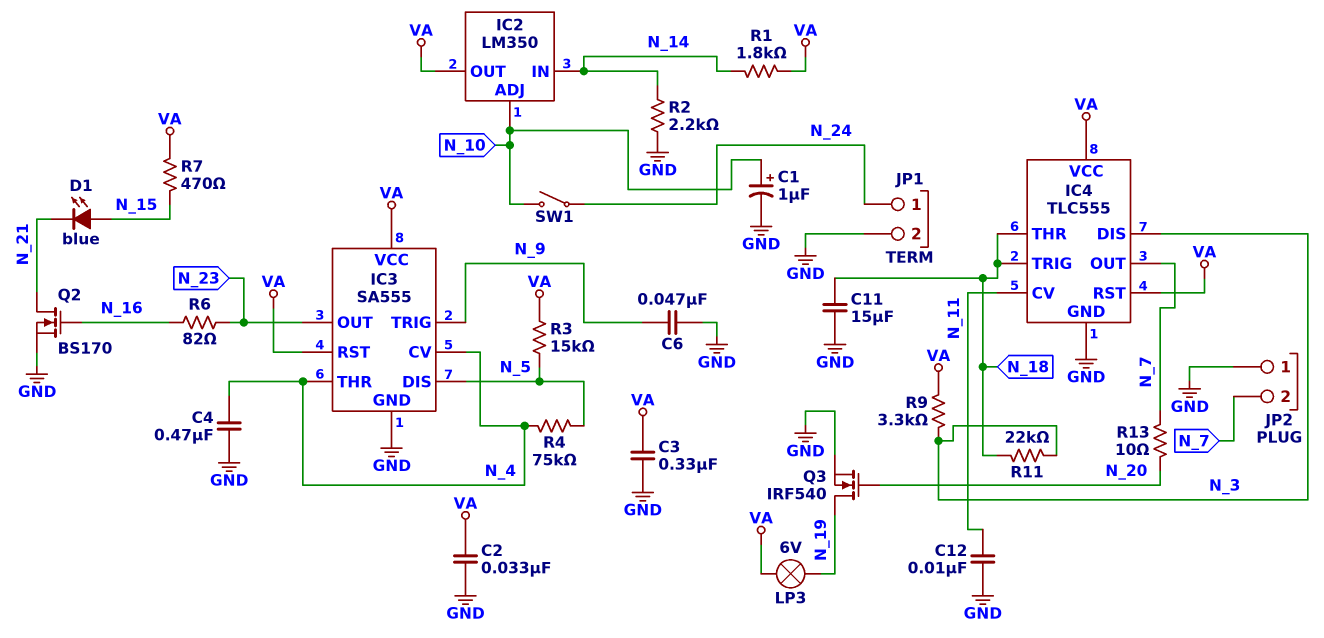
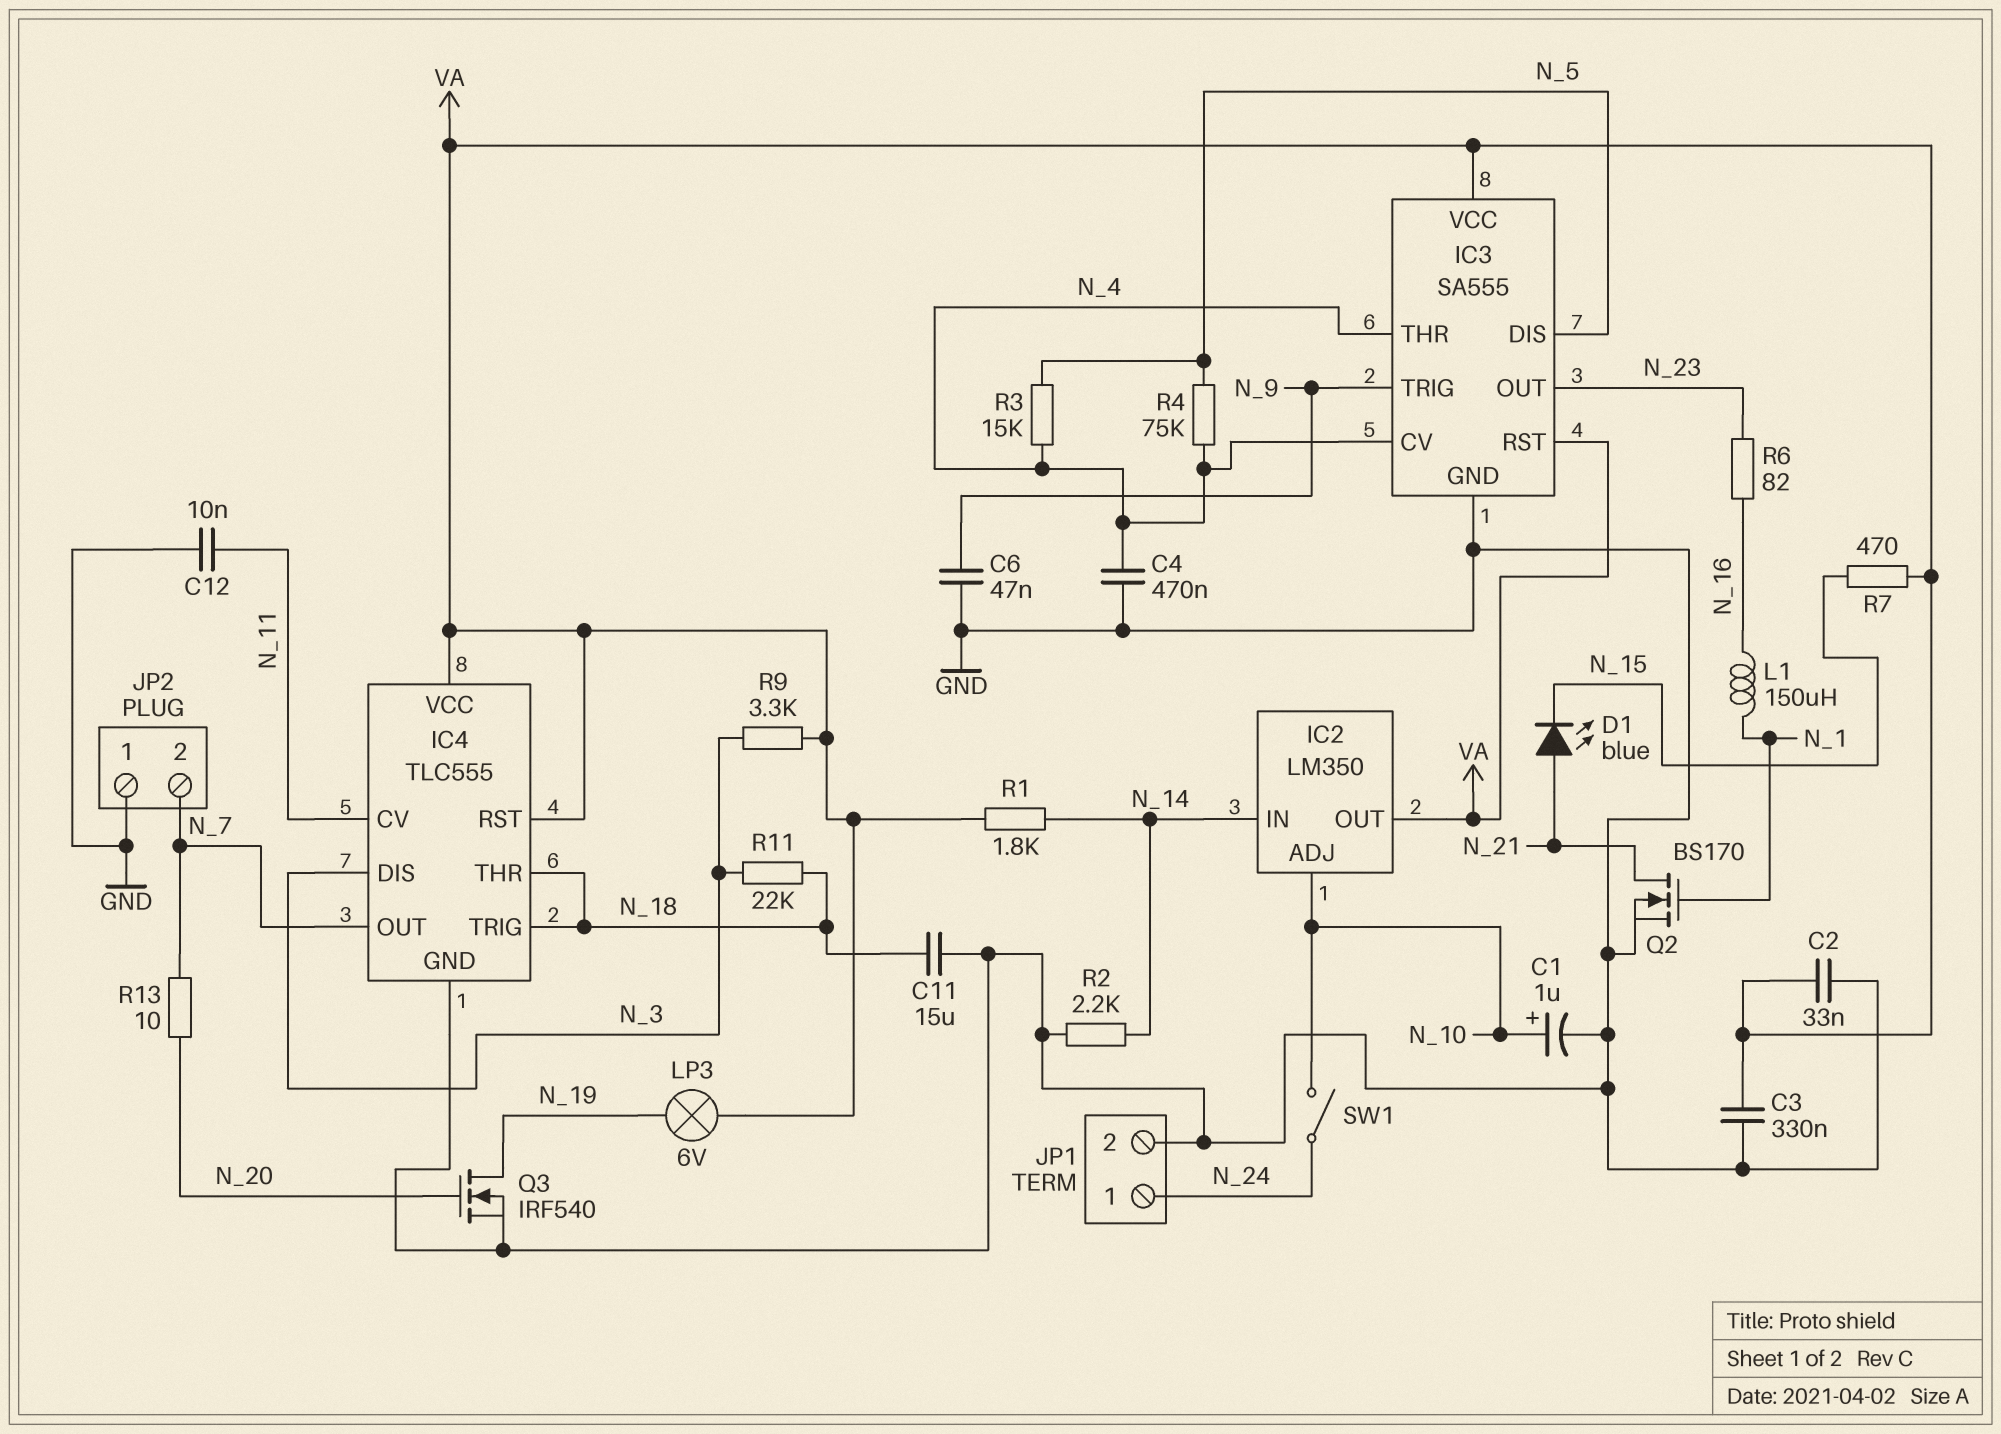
D1: LED blue (A N_15, K N_21) -> LED blue (A N_21, K N_15)
L1: none -> 150uH (N_1, N_16)
Q2: NMOS BS170 (G N_16, D N_21, S GND) -> NMOS BS170 (G N_1, D N_21, S GND)
R3: 15k (N_5, VA) -> 15k (N_4, N_5)

